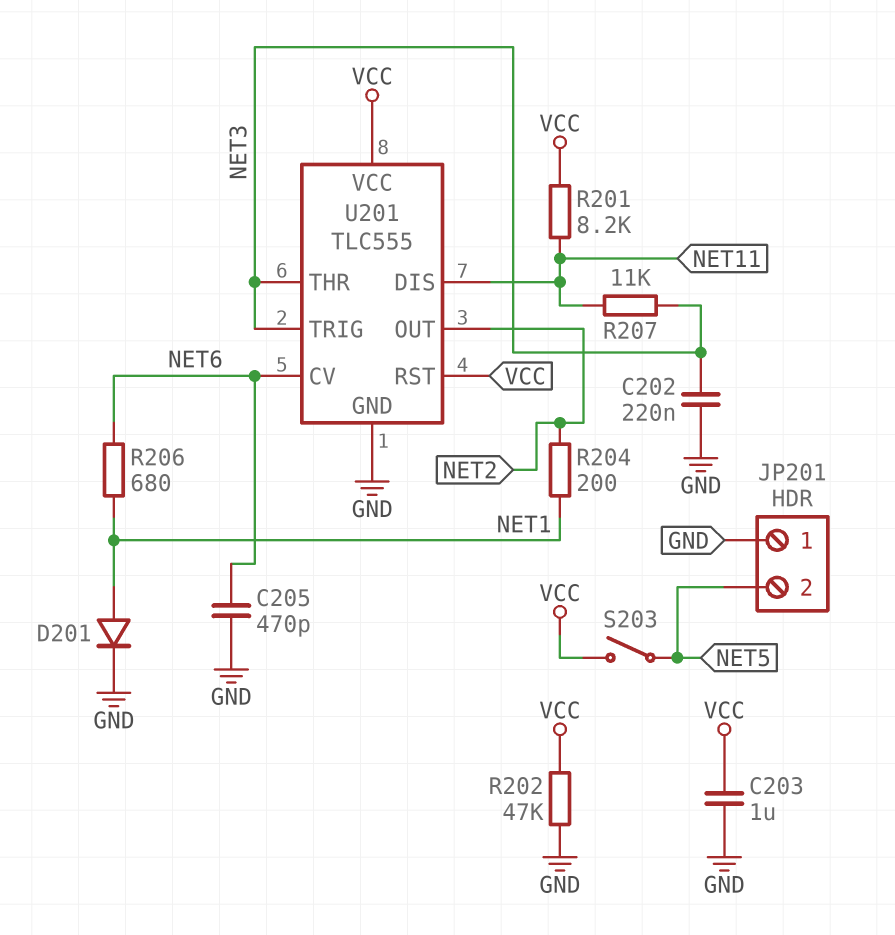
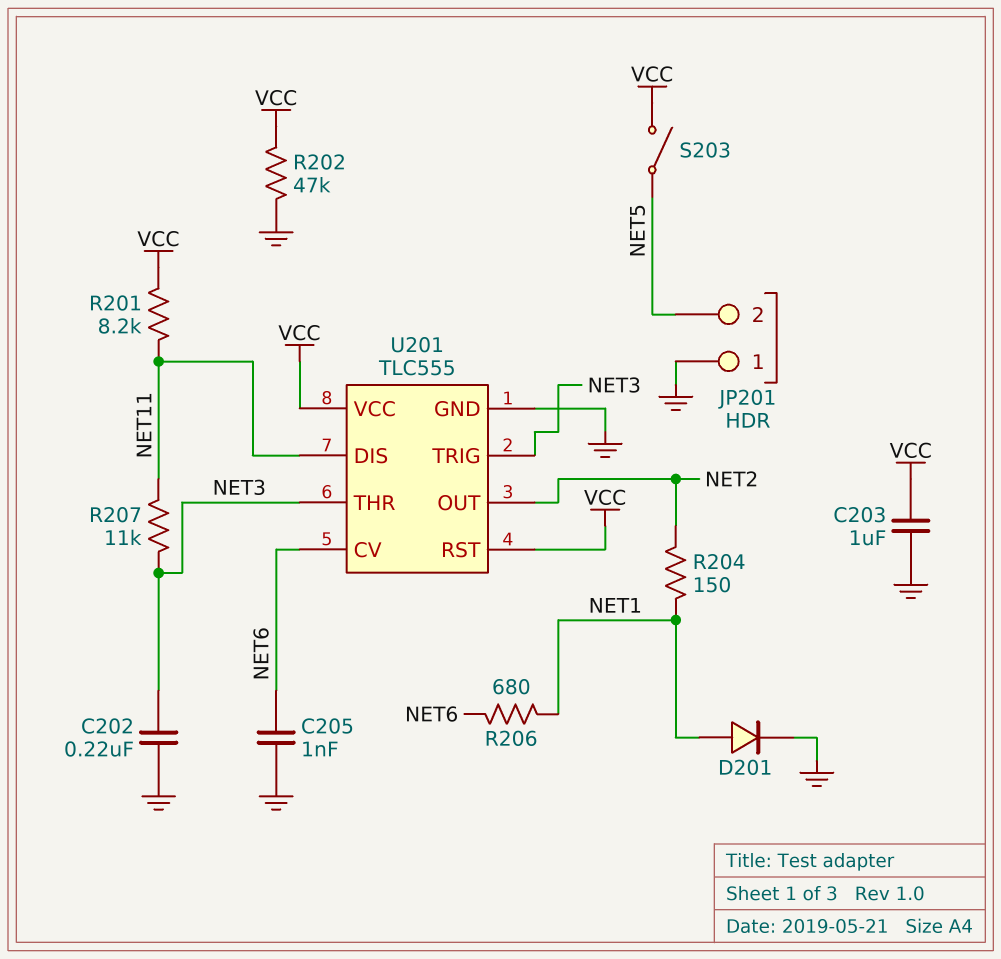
C205: 470pF (GND, NET6) -> 1nF (GND, NET6)
R204: 200 (NET1, NET2) -> 150 (NET1, NET2)

